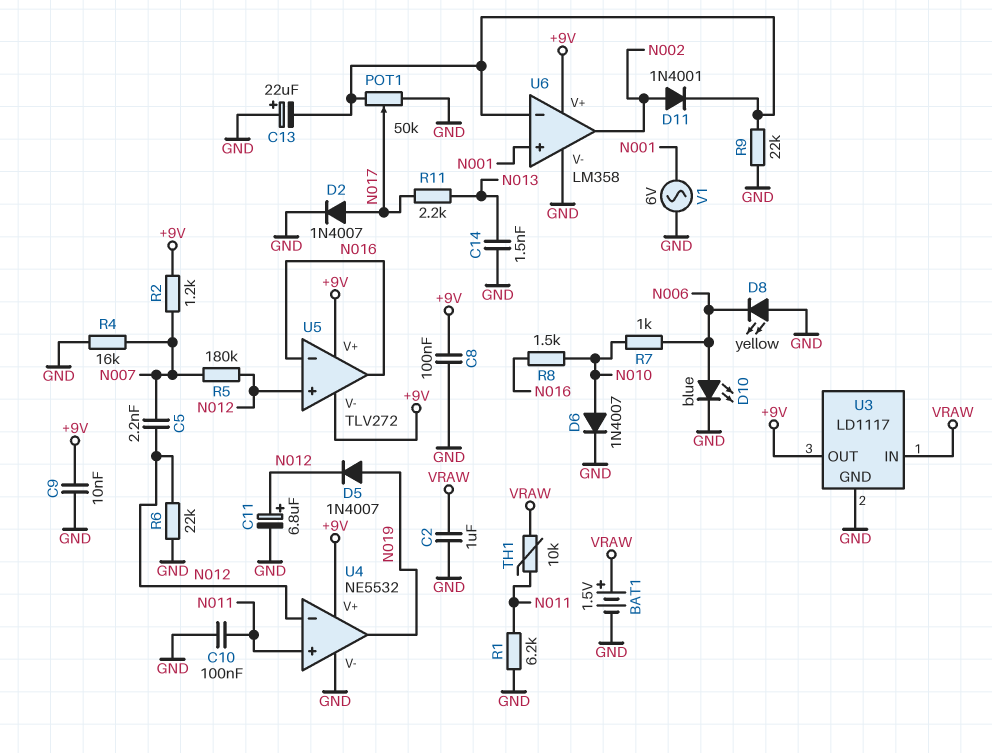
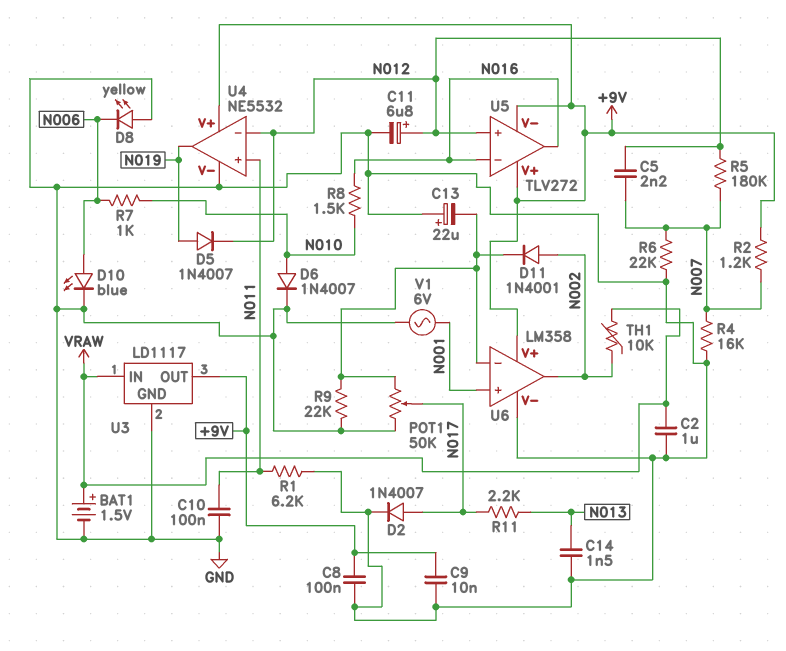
R6: 22k (GND, N012) -> 22k (GND, N007)
TH1: 10k (N011, VRAW) -> 10k (N002, VRAW)

